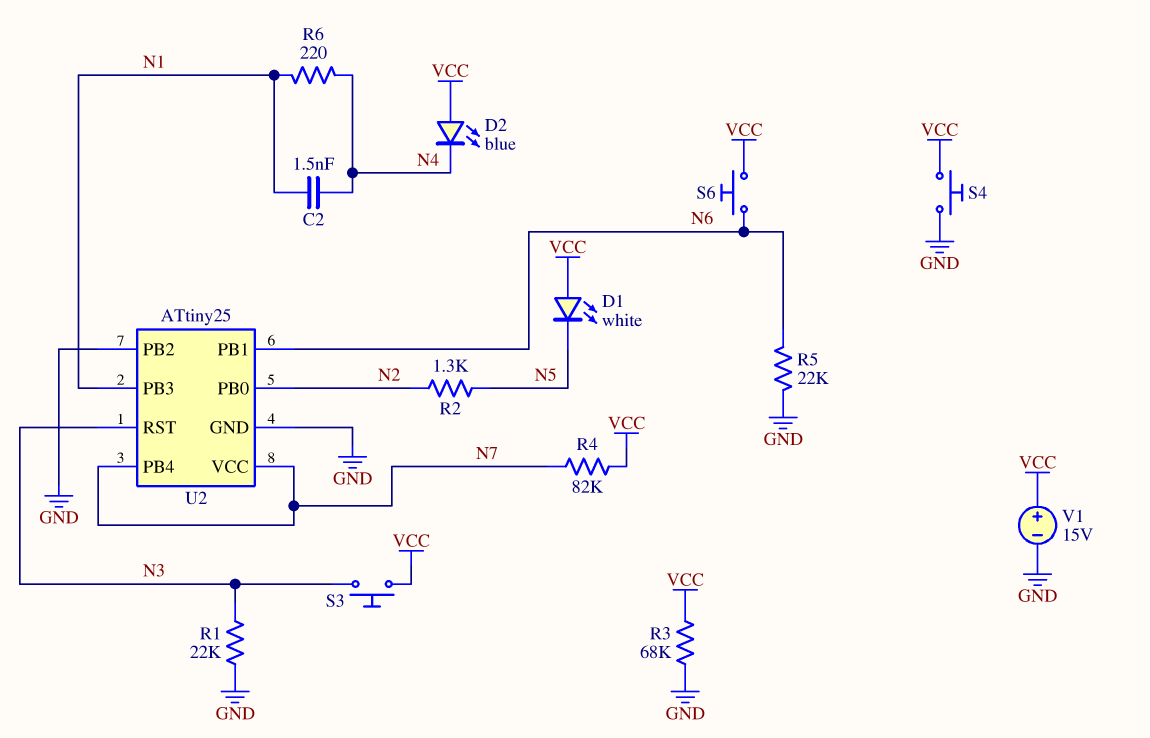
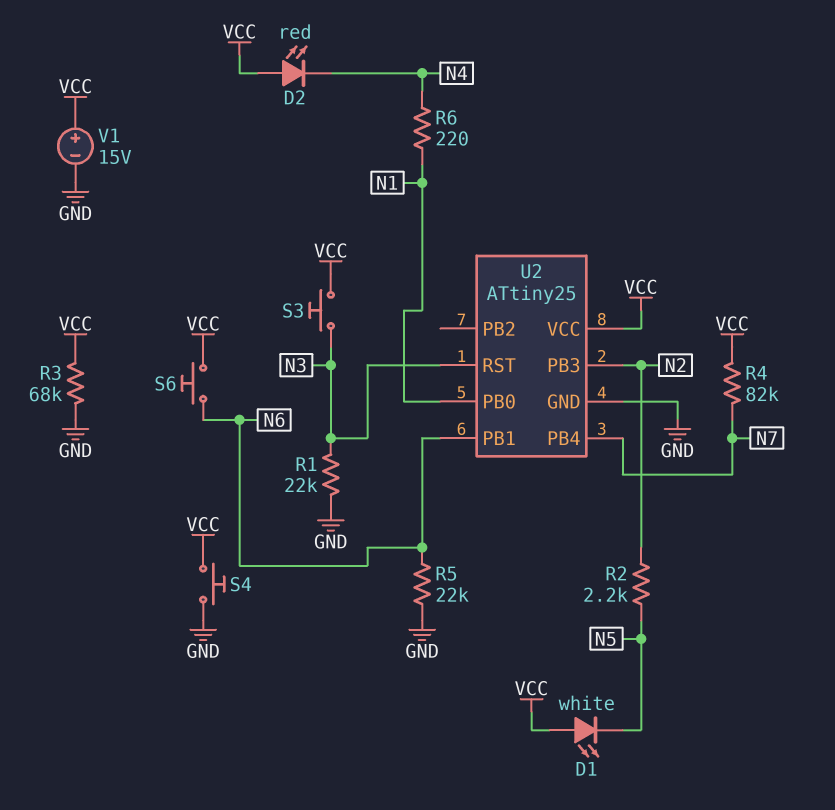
C2: 1.5nF (N1, N4) -> none
D2: LED blue (A VCC, K N4) -> LED red (A VCC, K N4)
R2: 1.3k (N2, N5) -> 2.2k (N2, N5)
U2 pin PB0: N2 -> N1
U2 pin PB2: GND -> none
U2 pin PB3: N1 -> N2
U2 pin VCC: N7 -> VCC

